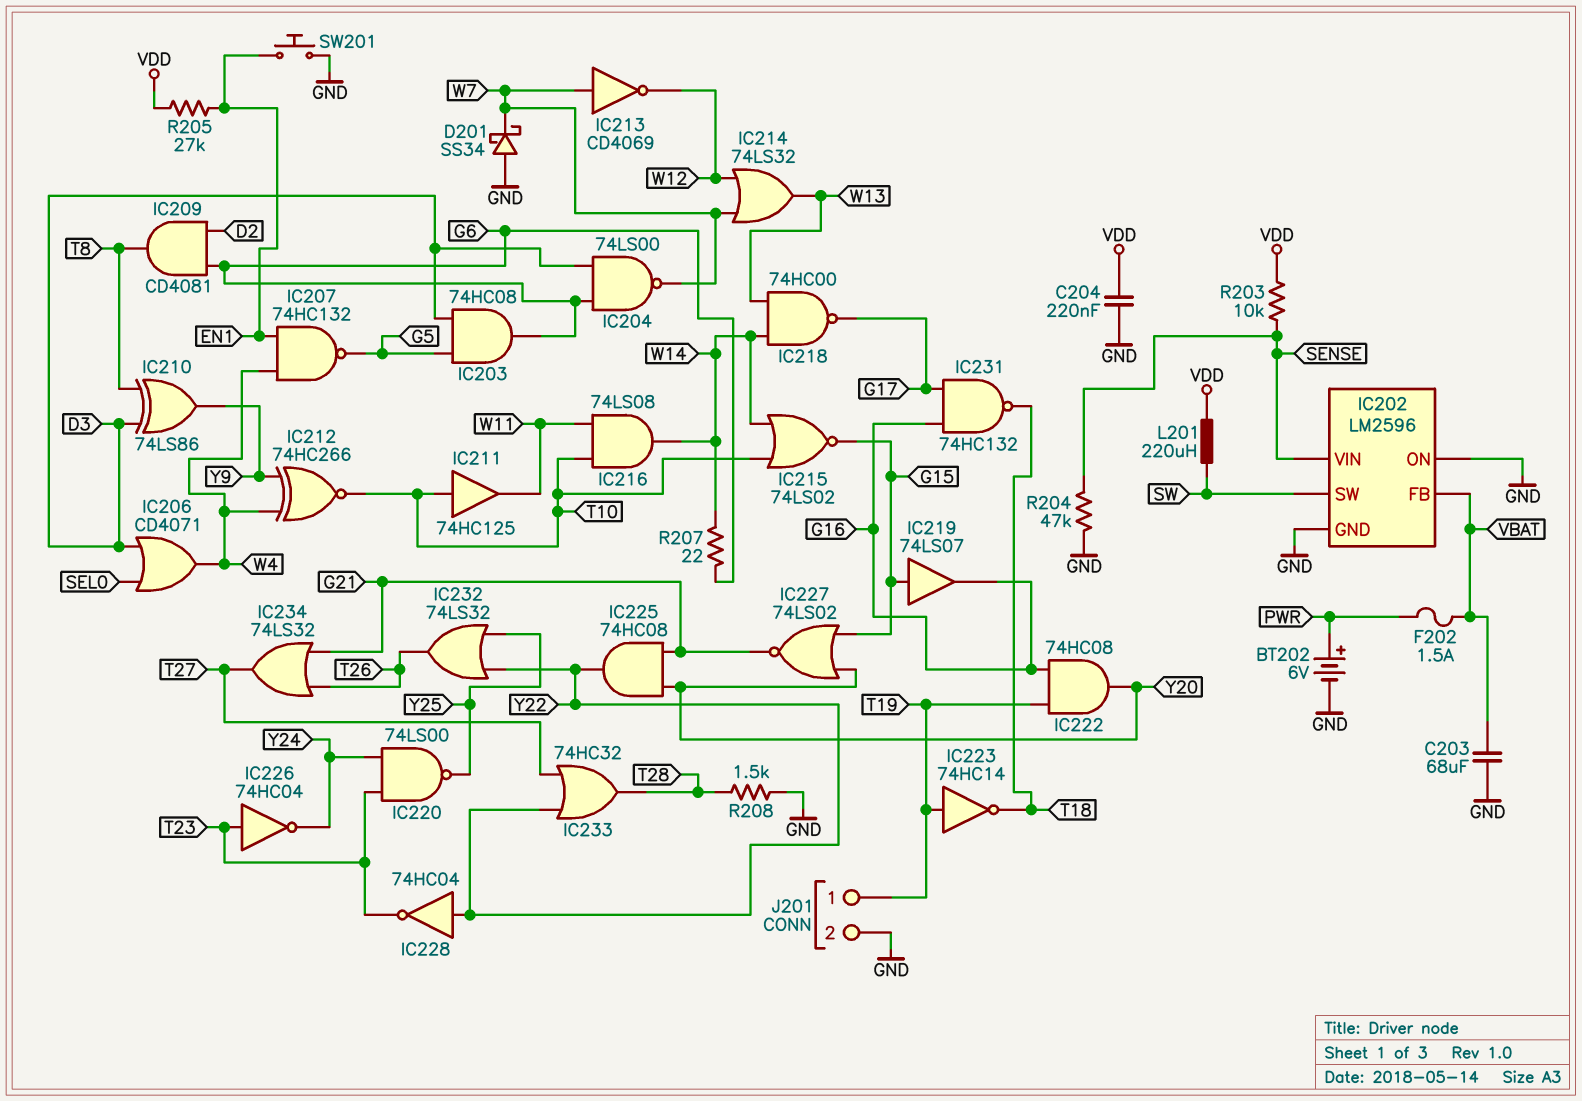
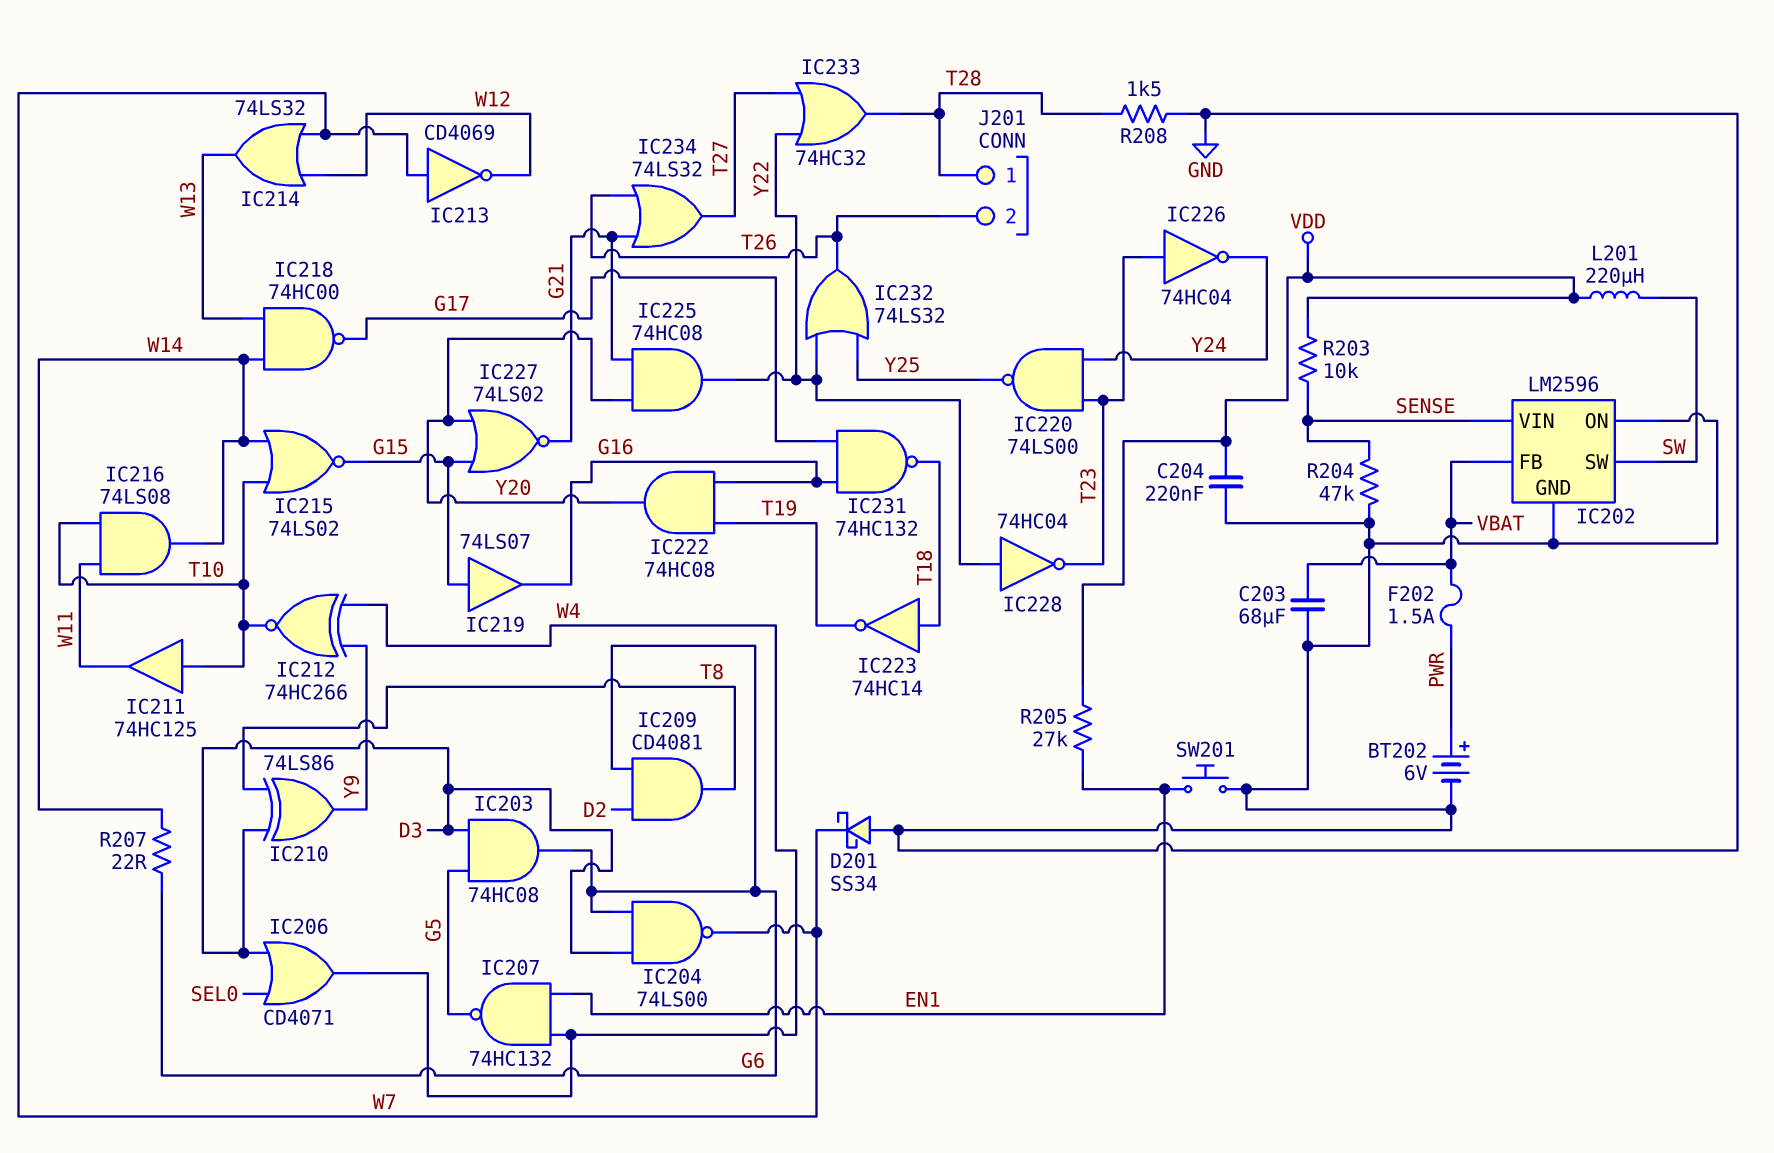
IC223: NOT 74HC14 (in T19, out T18) -> NOT 74HC14 (in T18, out T19)
J201 pin 1: T19 -> T28
J201 pin 2: GND -> T26

